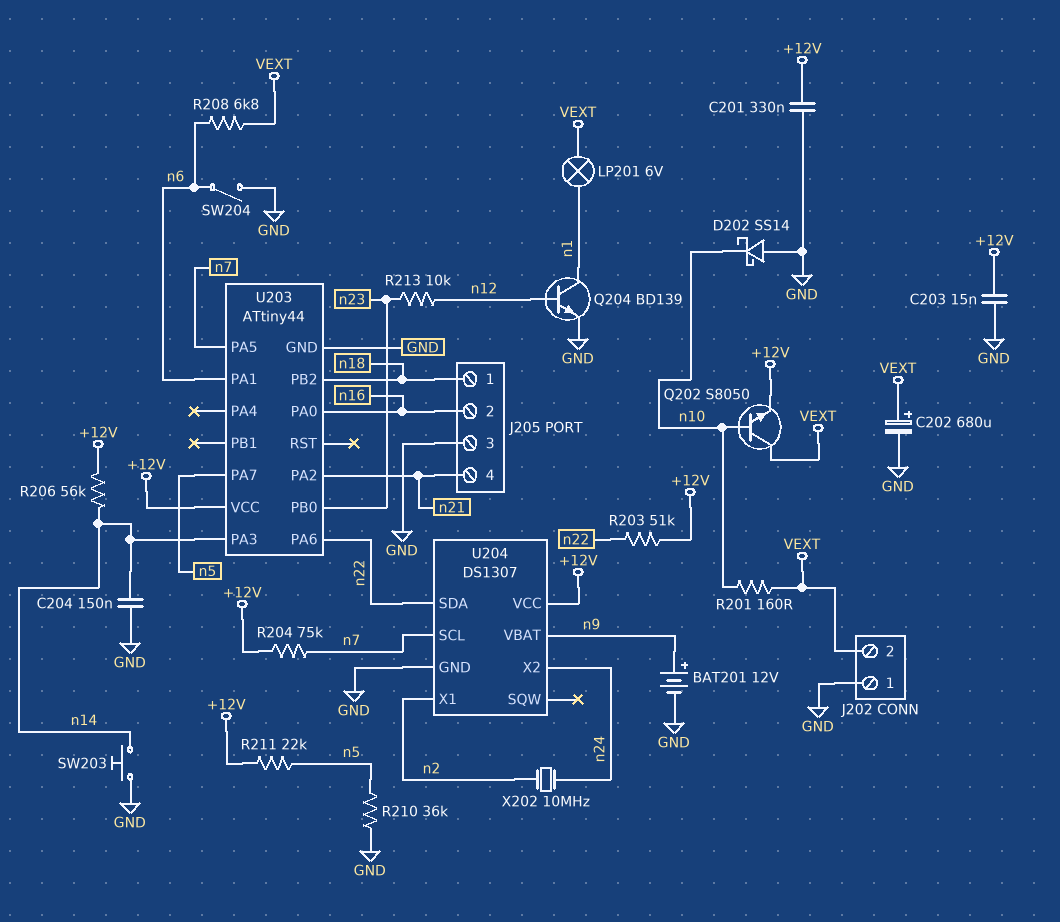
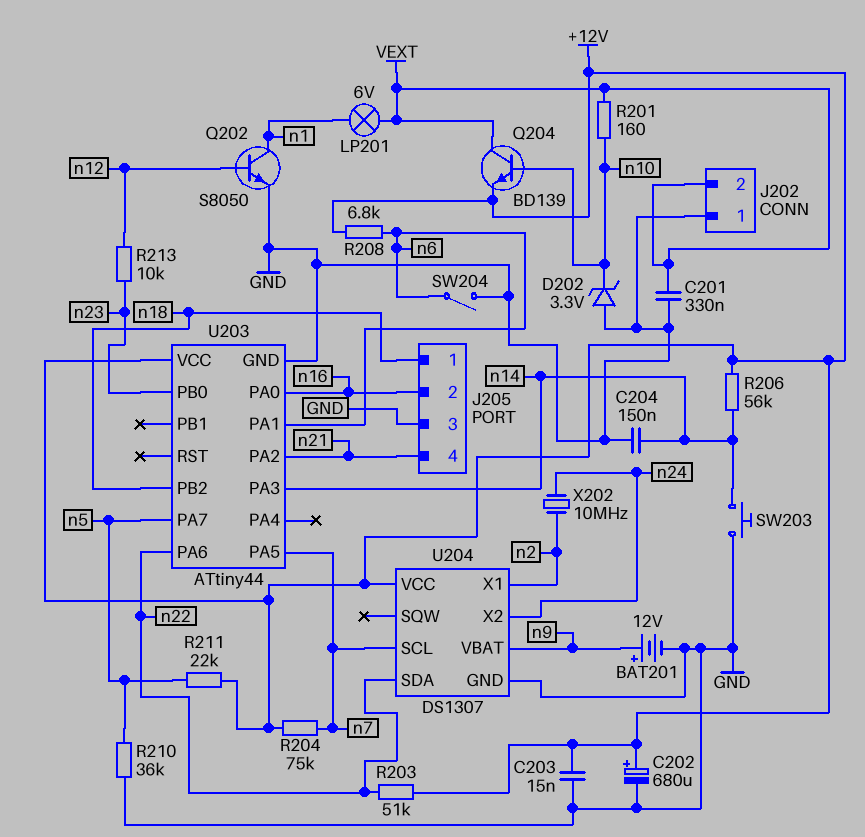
C201: 330nF (+12V, GND) -> 330nF (GND, VEXT)
C202: 680uF (plus VEXT, minus GND) -> 680uF (plus +12V, minus GND)
D202: schottky SS14 (A GND, K n10) -> zener 3.3V (A GND, K n10)
Q202: NPN S8050 (B n10, C VEXT, E +12V) -> NPN S8050 (B n12, C n1, E GND)
Q204: NPN BD139 (B n12, C n1, E GND) -> NPN BD139 (B n10, C VEXT, E +12V)
R208: 6.8k (VEXT, n6) -> 6.8k (+12V, n6)

